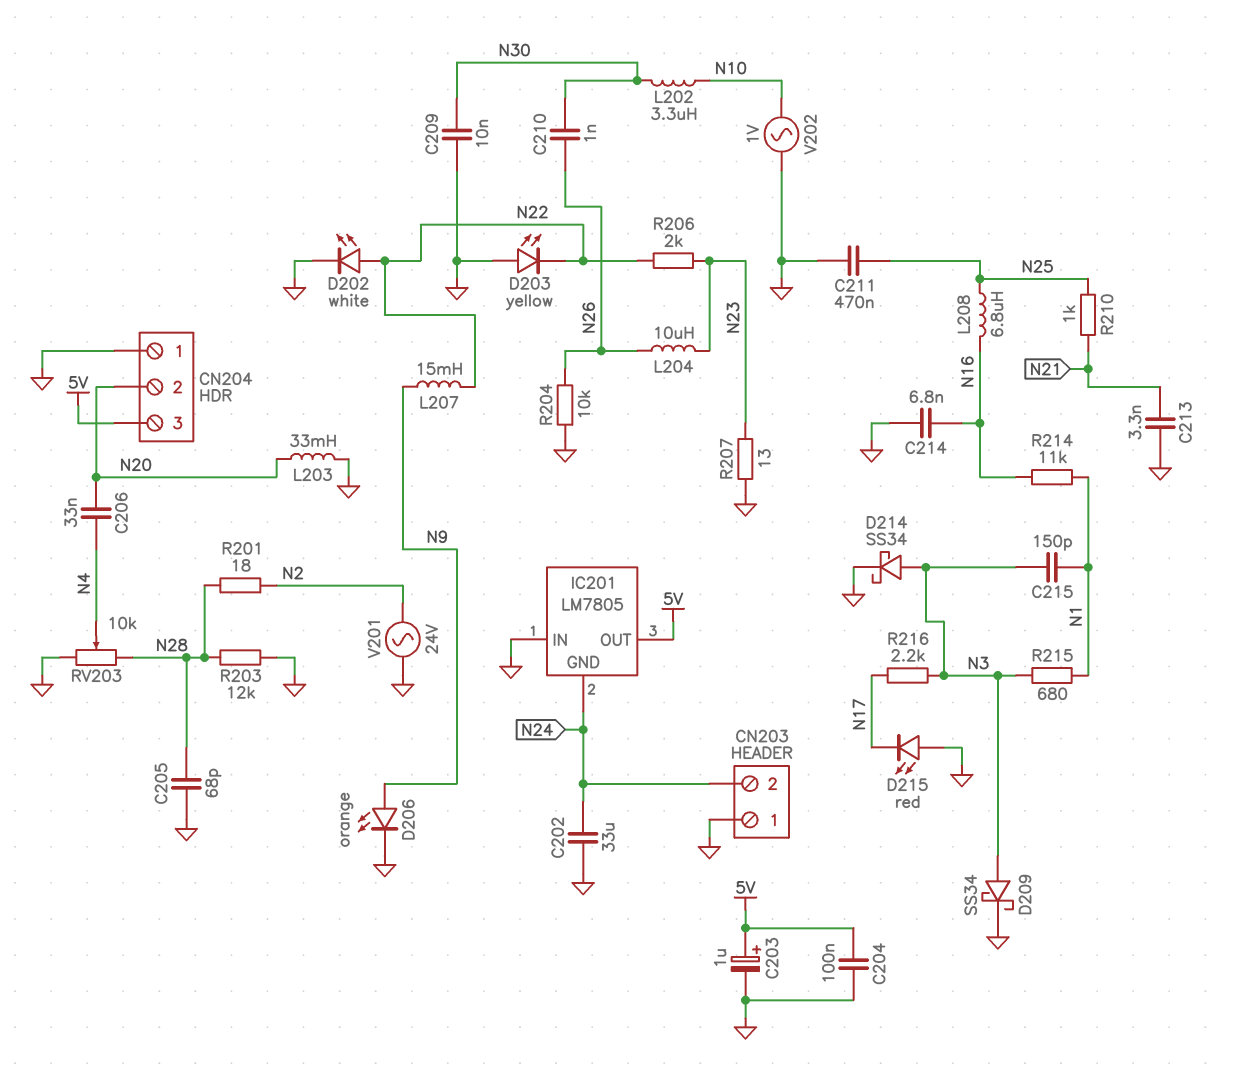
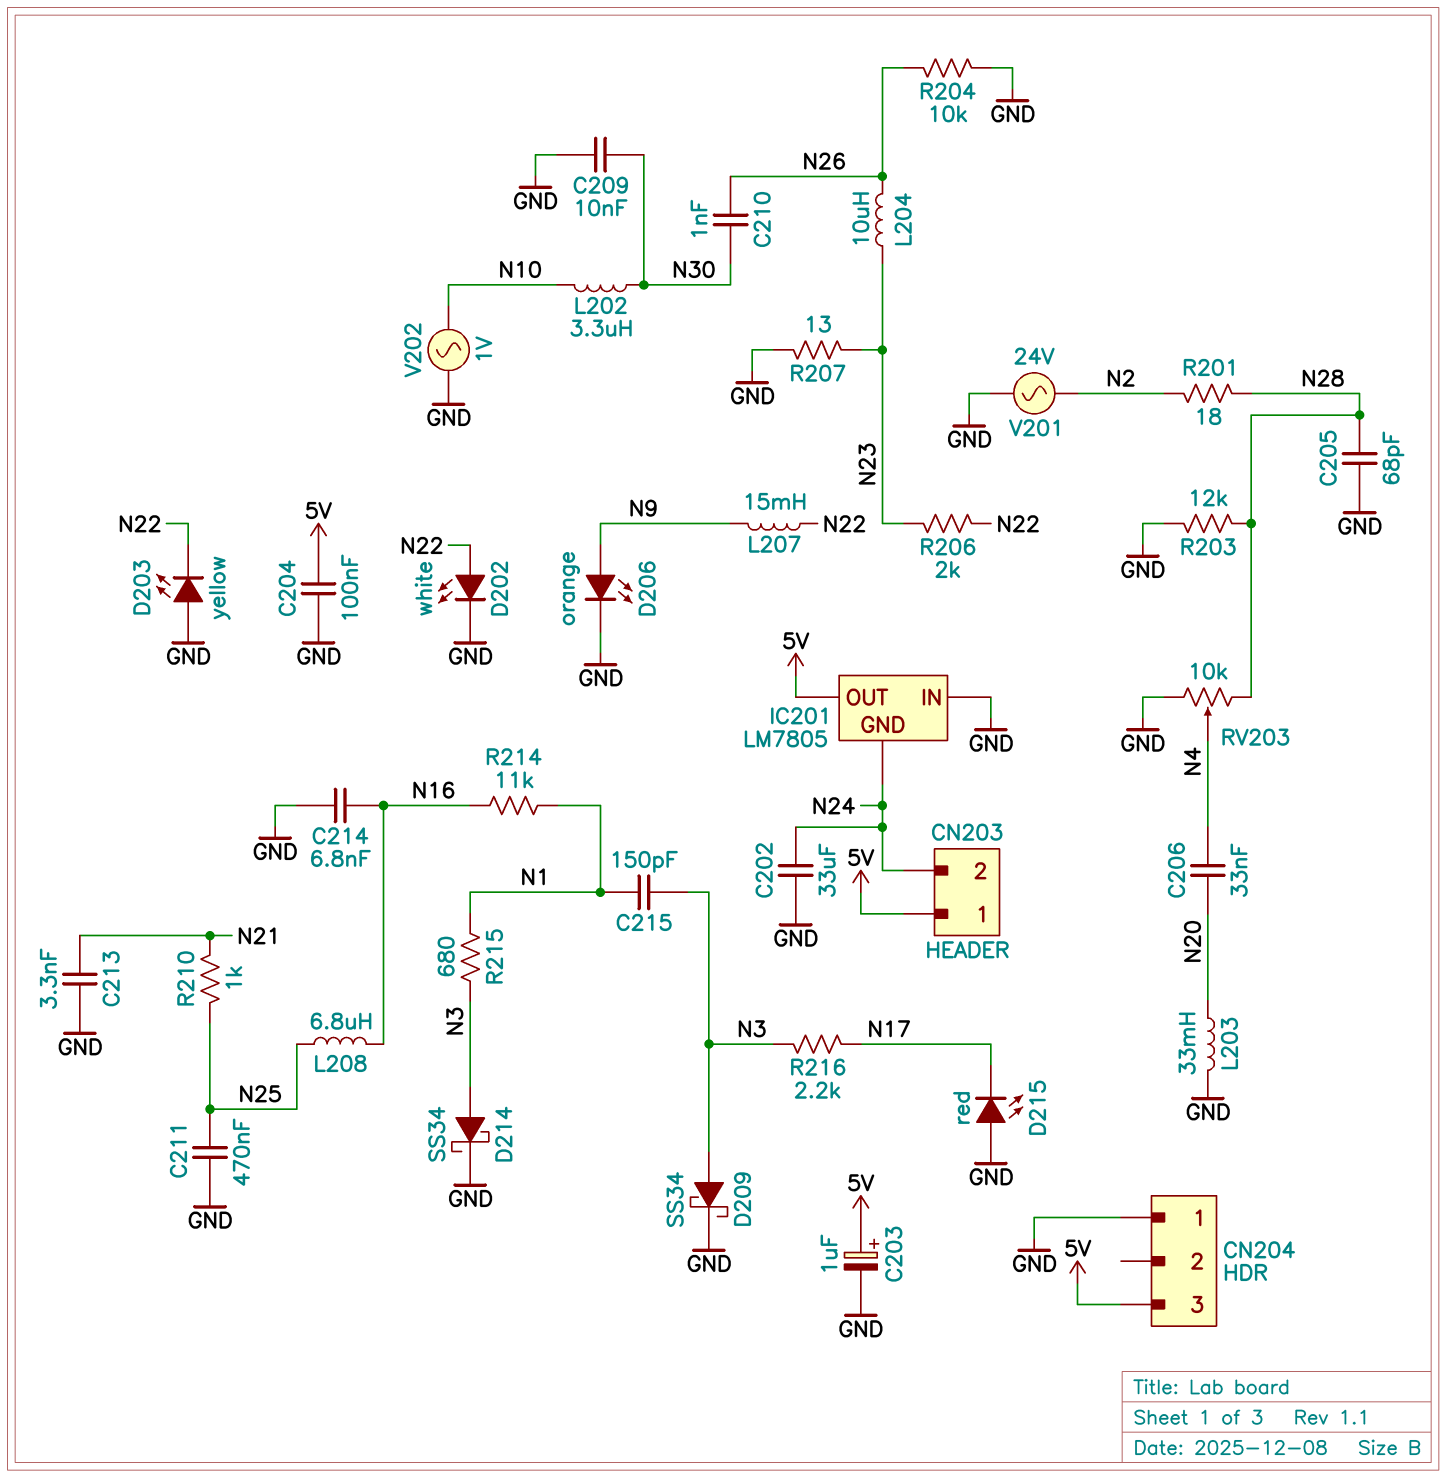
CN203 pin 1: GND -> 5V
CN204 pin 2: N20 -> none

